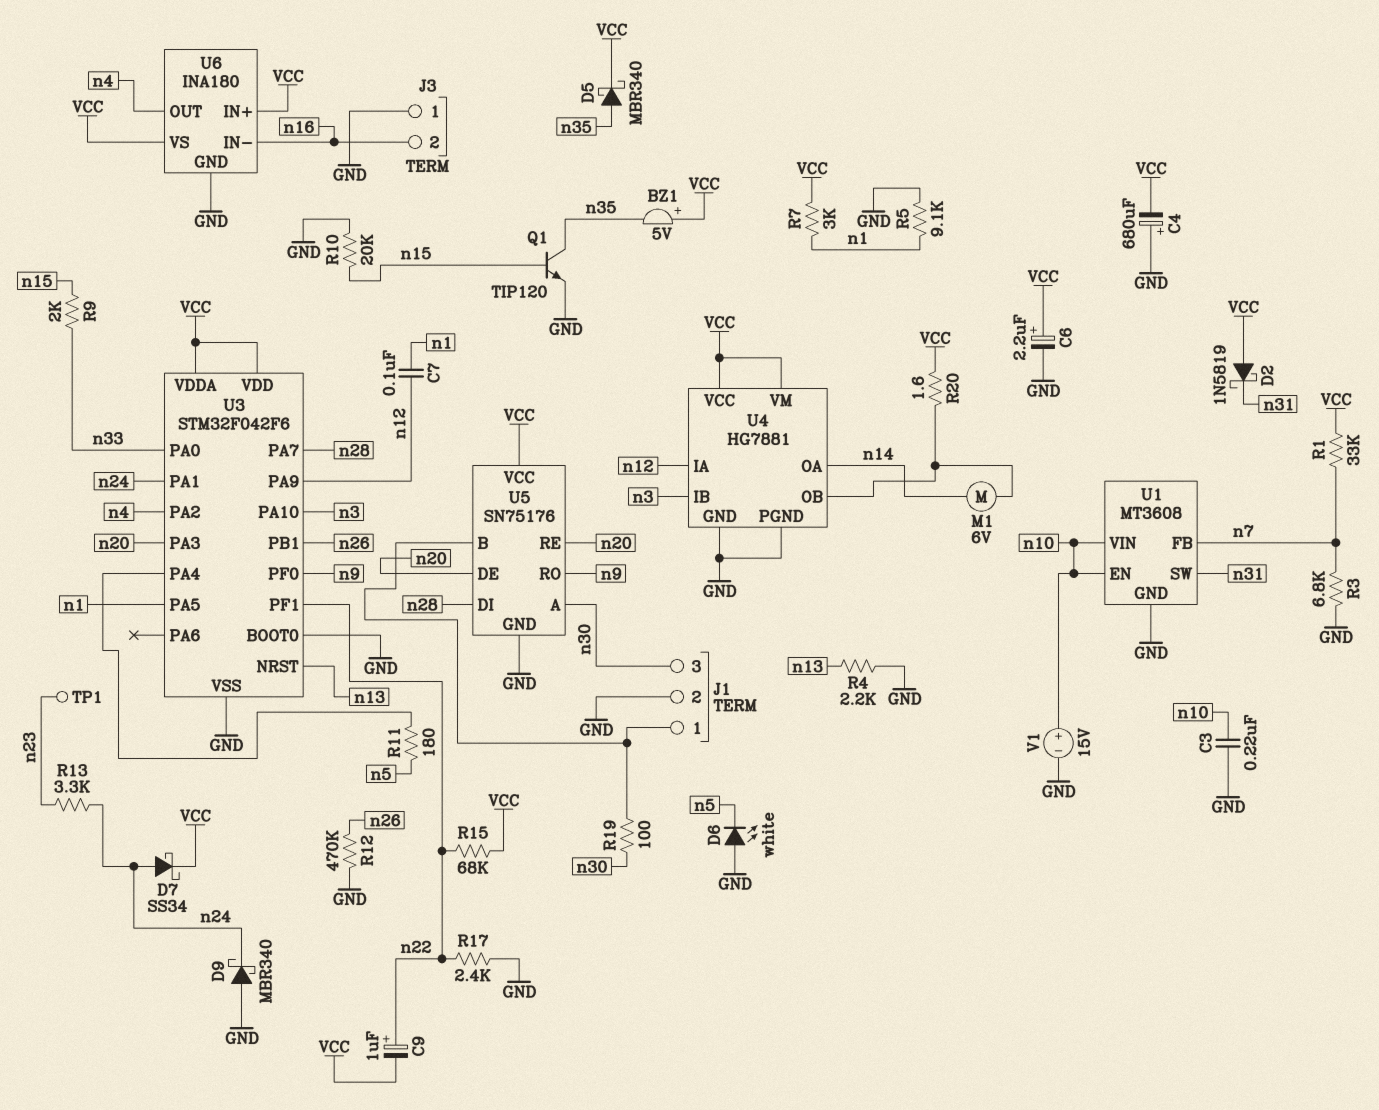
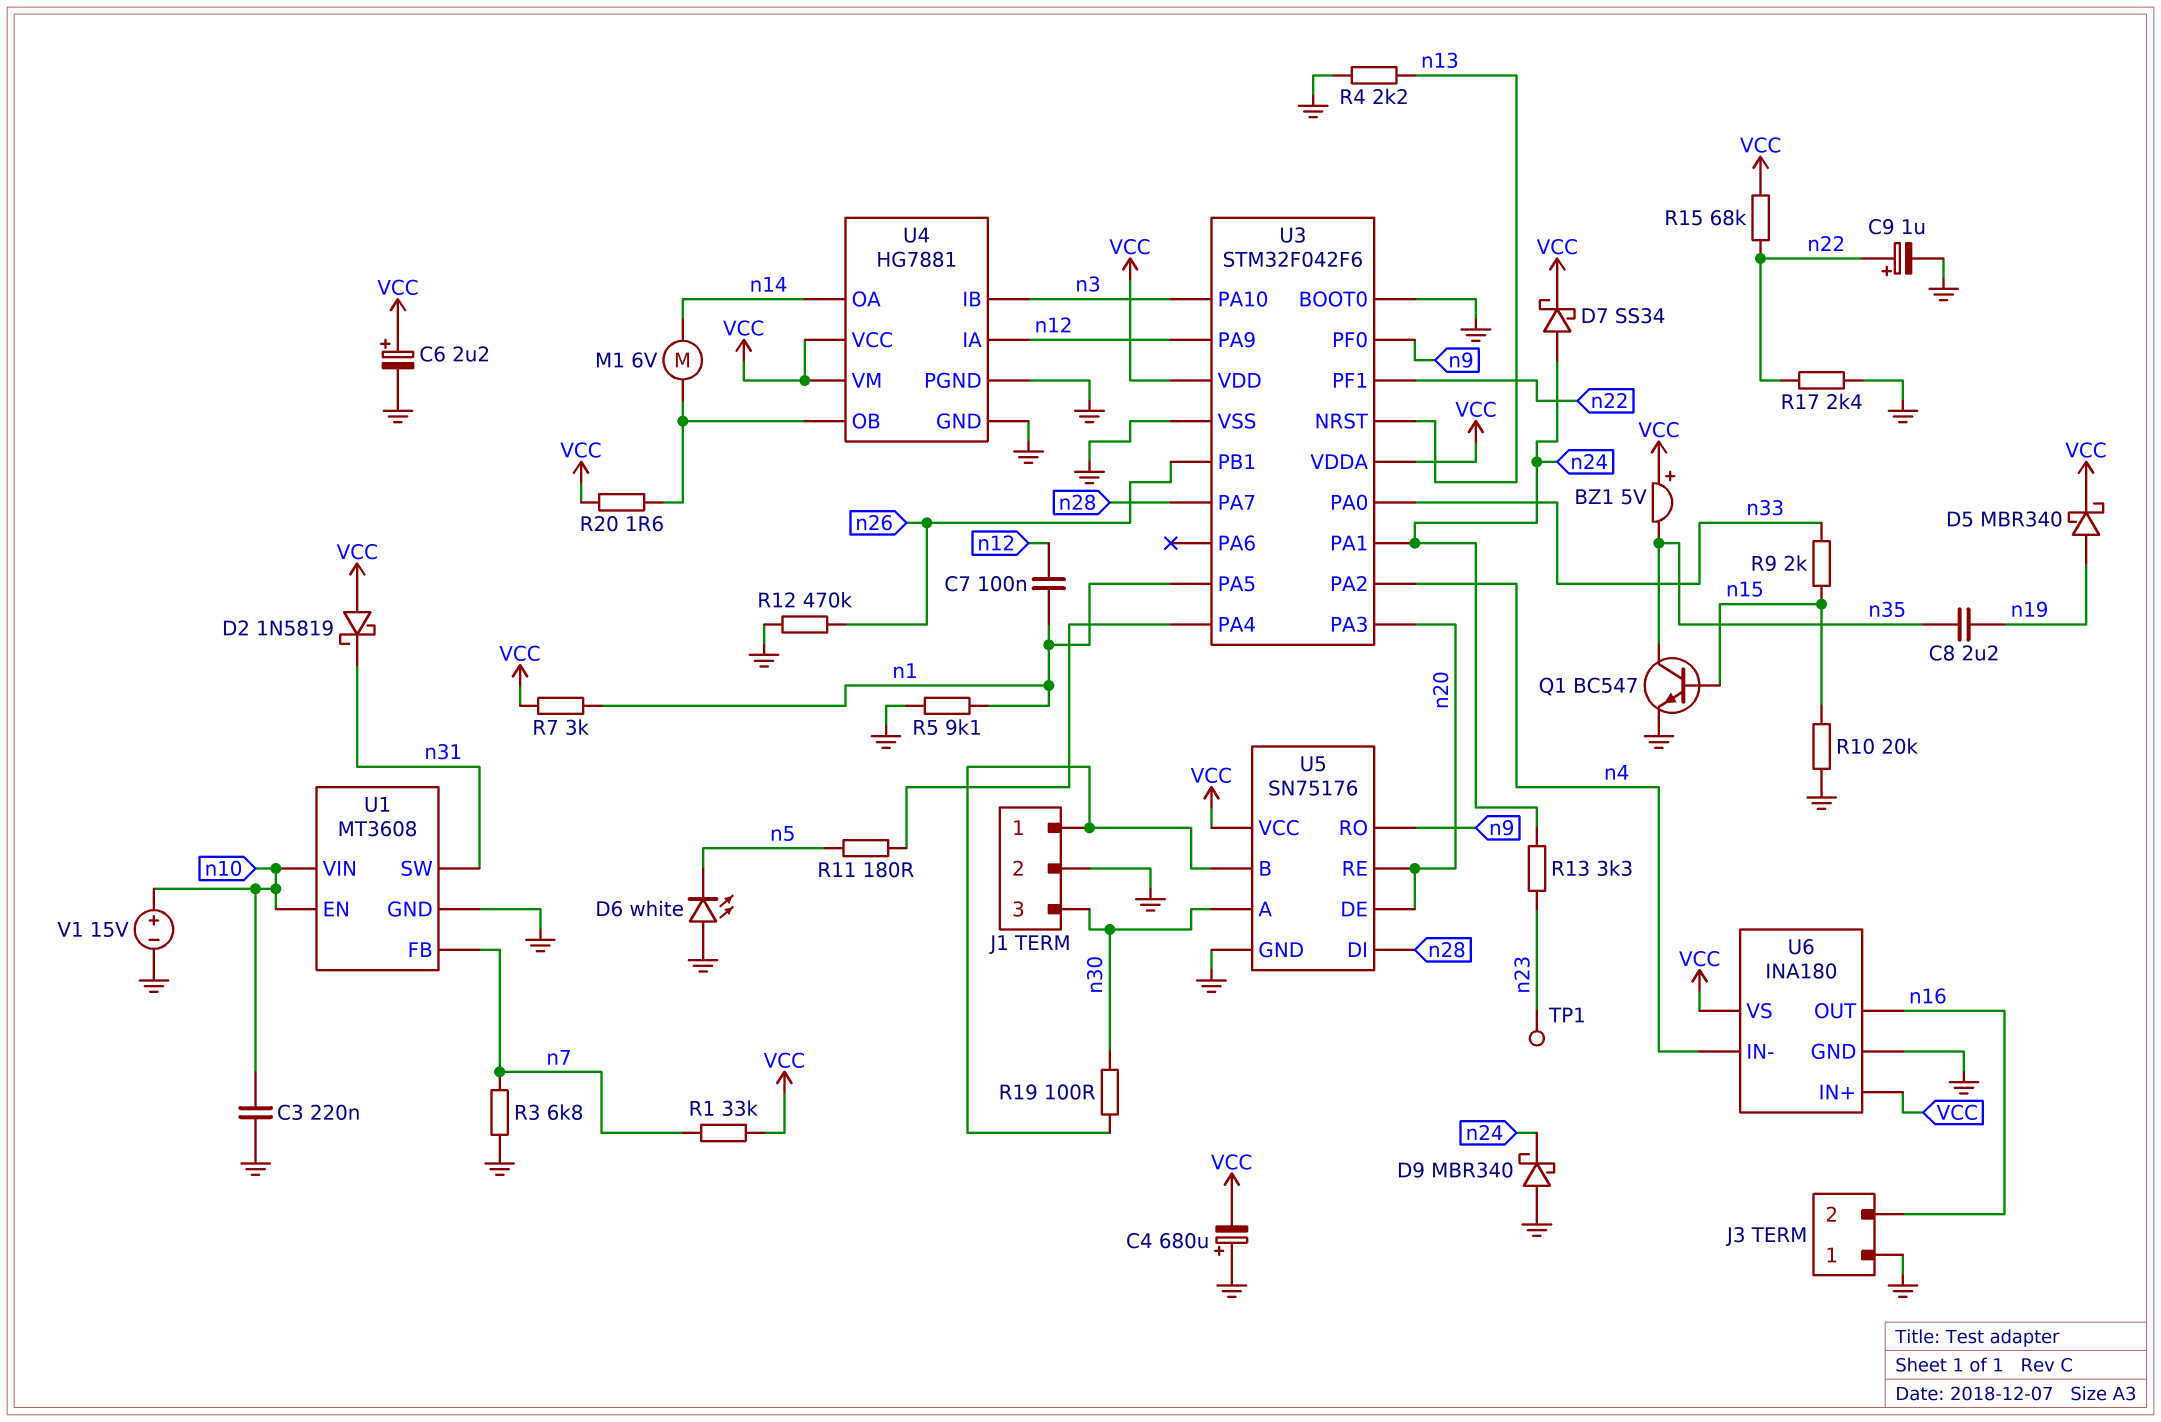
C8: none -> 2.2uF (n19, n35)
C9: 1uF (plus n22, minus VCC) -> 1uF (plus n22, minus GND)
D5: schottky MBR340 (A n35, K VCC) -> schottky MBR340 (A n19, K VCC)
Q1: NPN TIP120 (B n15, C n35, E GND) -> NPN BC547 (B n15, C n35, E GND)
U6 pin IN-: n16 -> n4
U6 pin OUT: n4 -> n16

